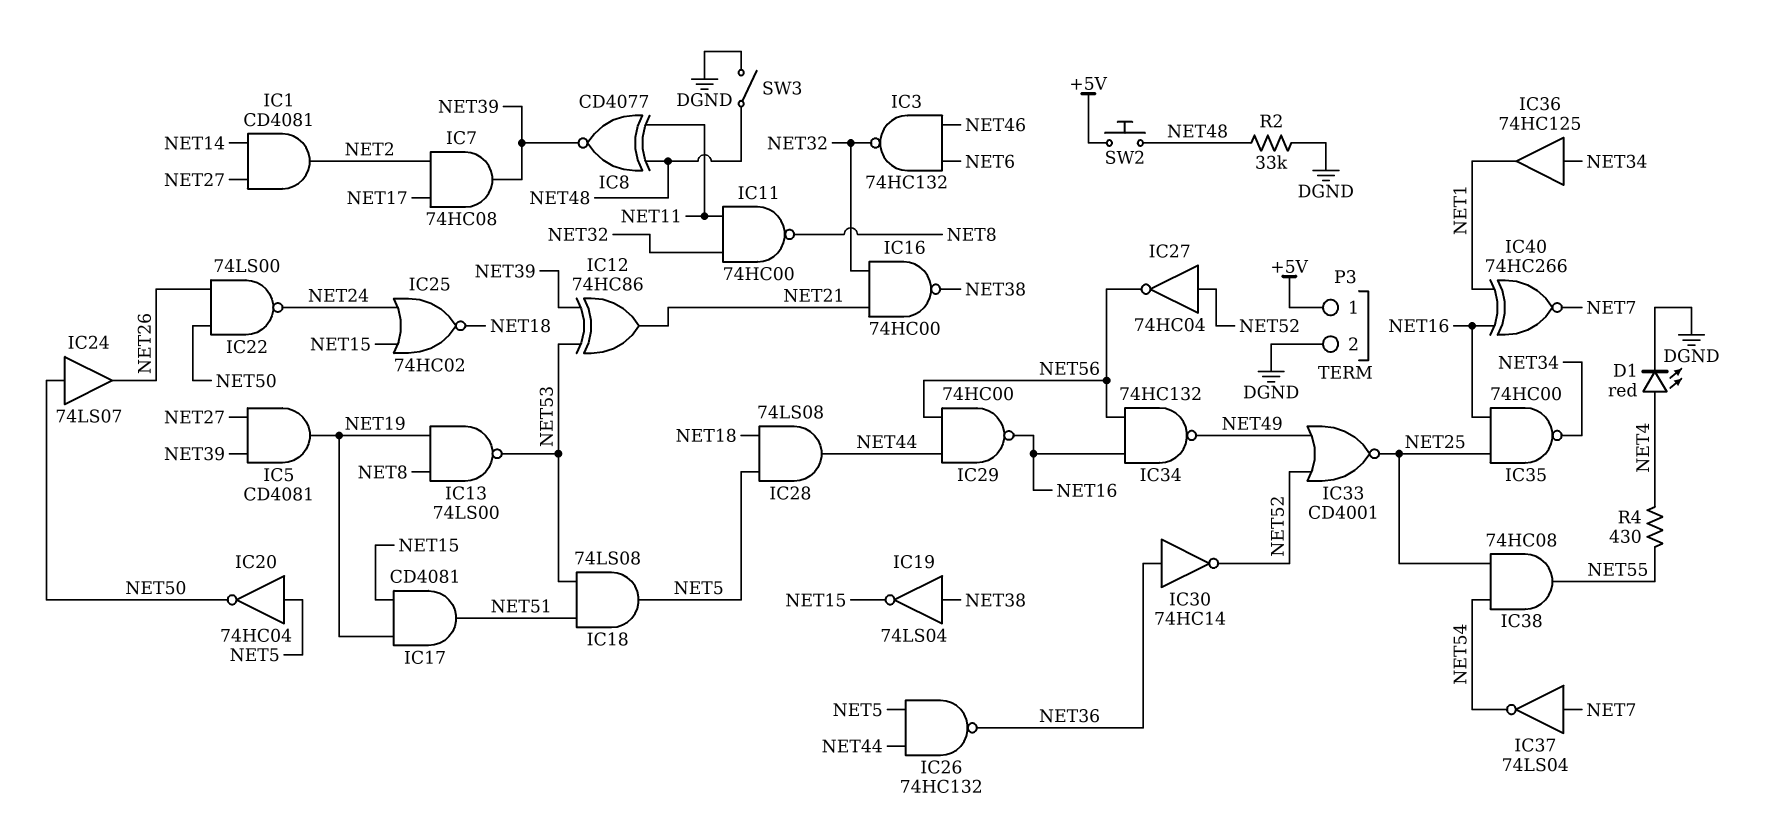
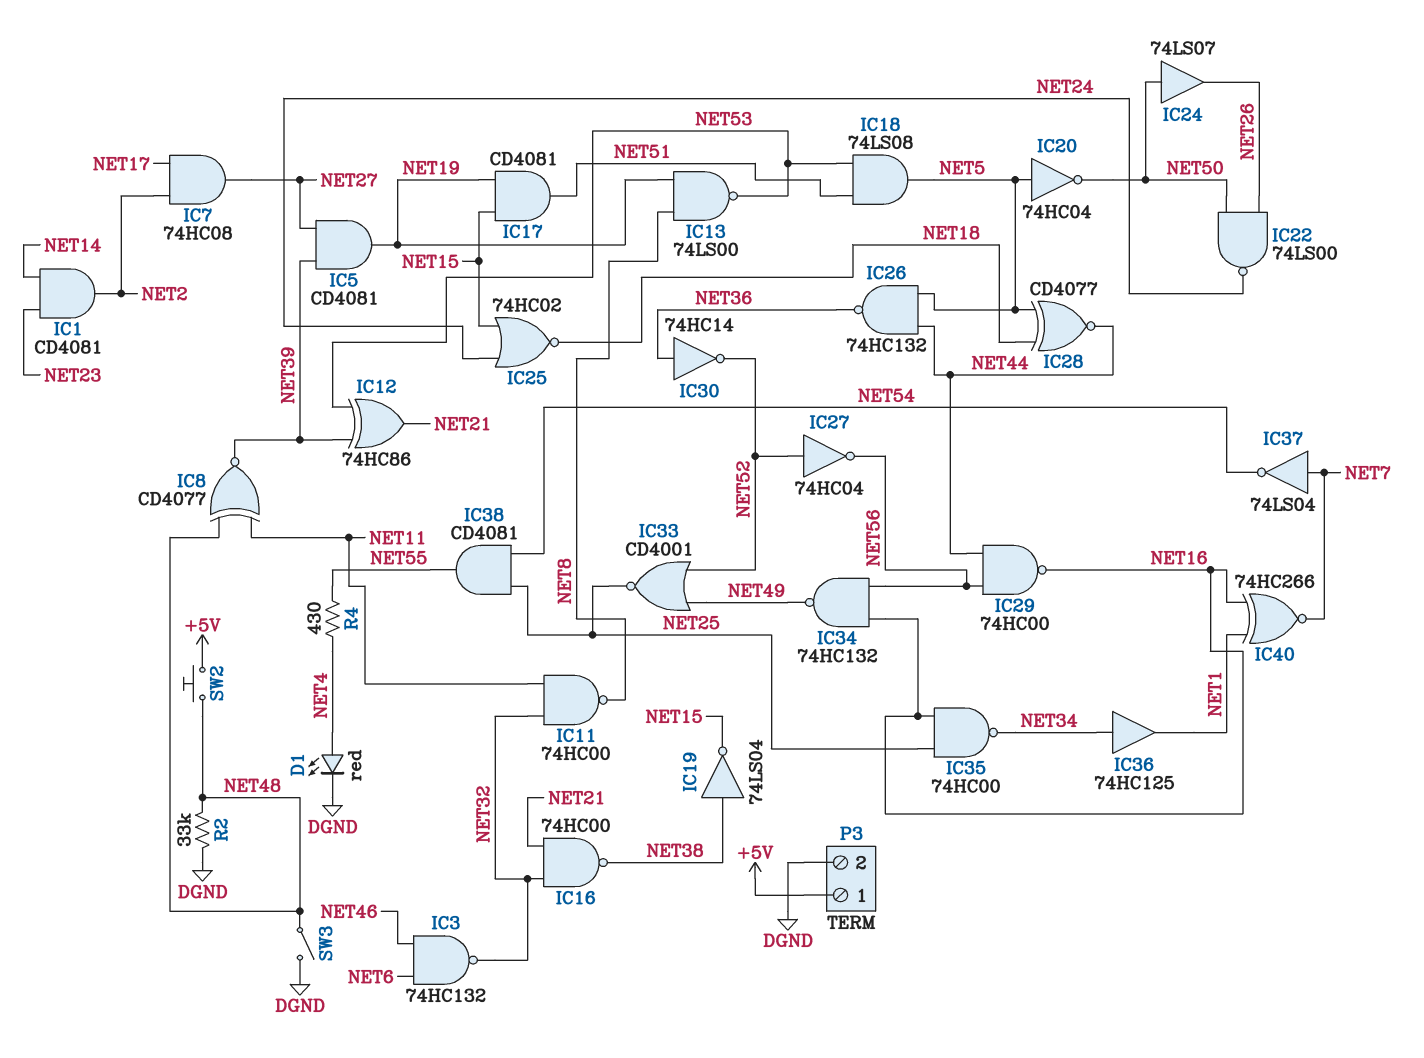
IC1: AND CD4081 (in NET14, in NET27, out NET2) -> AND CD4081 (in NET14, in NET23, out NET2)
IC7: AND 74HC08 (in NET2, in NET17, out NET39) -> AND 74HC08 (in NET2, in NET17, out NET27)
IC28: AND 74LS08 (in NET5, in NET18, out NET44) -> XNOR CD4077 (in NET5, in NET18, out NET44)
IC38: AND 74HC08 (in NET25, in NET54, out NET55) -> AND CD4081 (in NET25, in NET54, out NET55)

